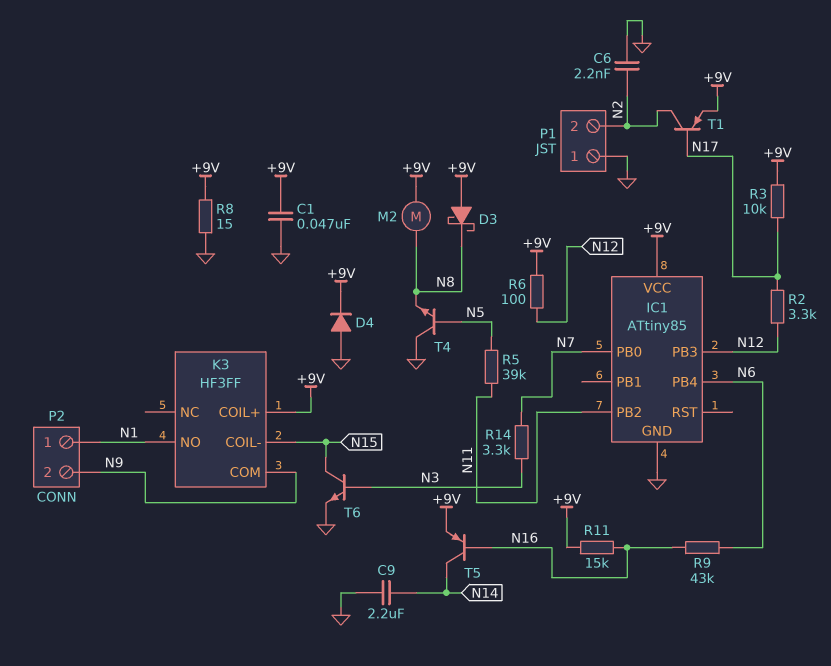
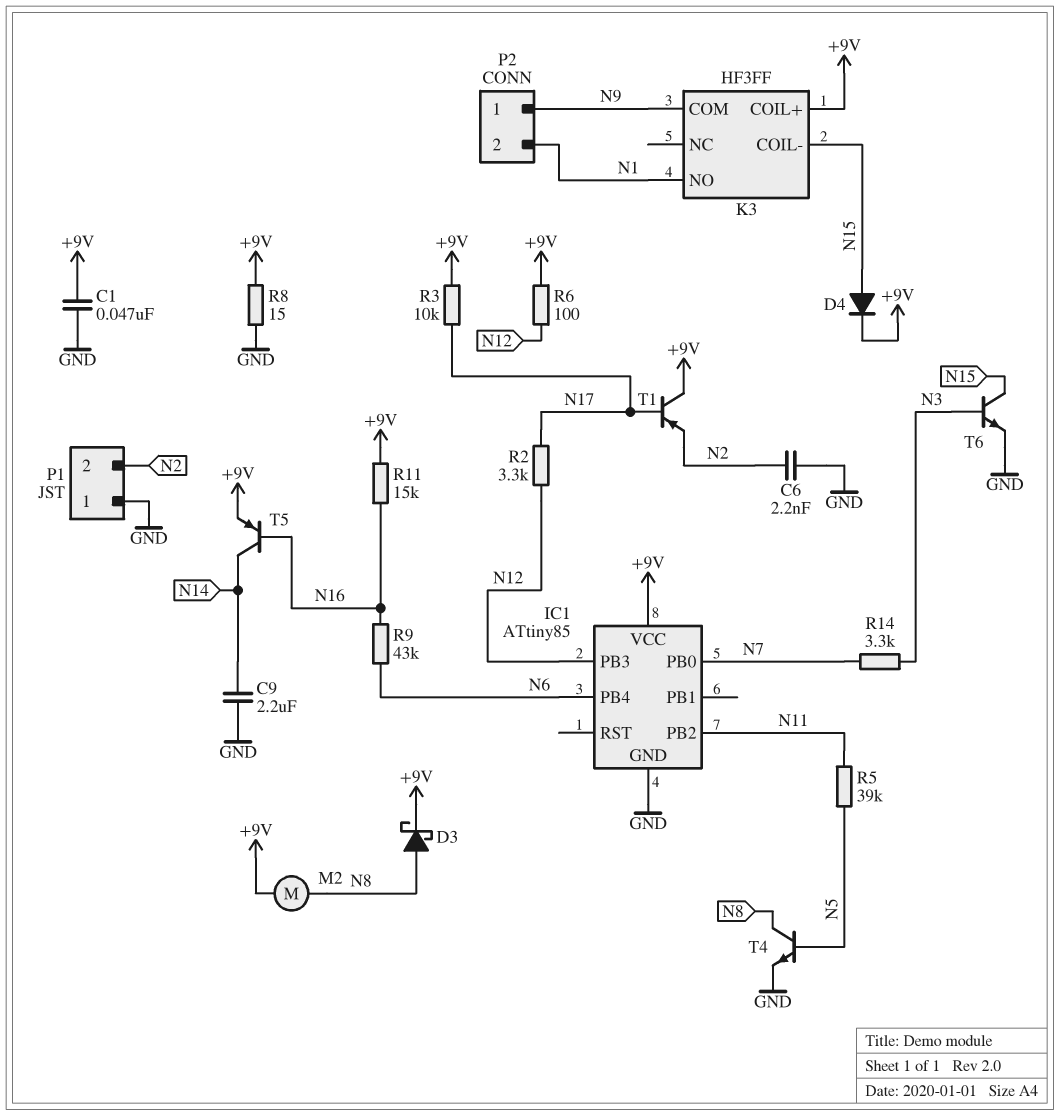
D3: schottky (A +9V, K N8) -> schottky (A N8, K +9V)
D4: diode (A GND, K +9V) -> diode (A N15, K +9V)
P2 pin 1: N1 -> N9
P2 pin 2: N9 -> N1
T1: PNP (B N17, C N2, E +9V) -> PNP (B N17, C +9V, E N2)
T4: NPN (B N5, C GND, E N8) -> NPN (B N5, C N8, E GND)

